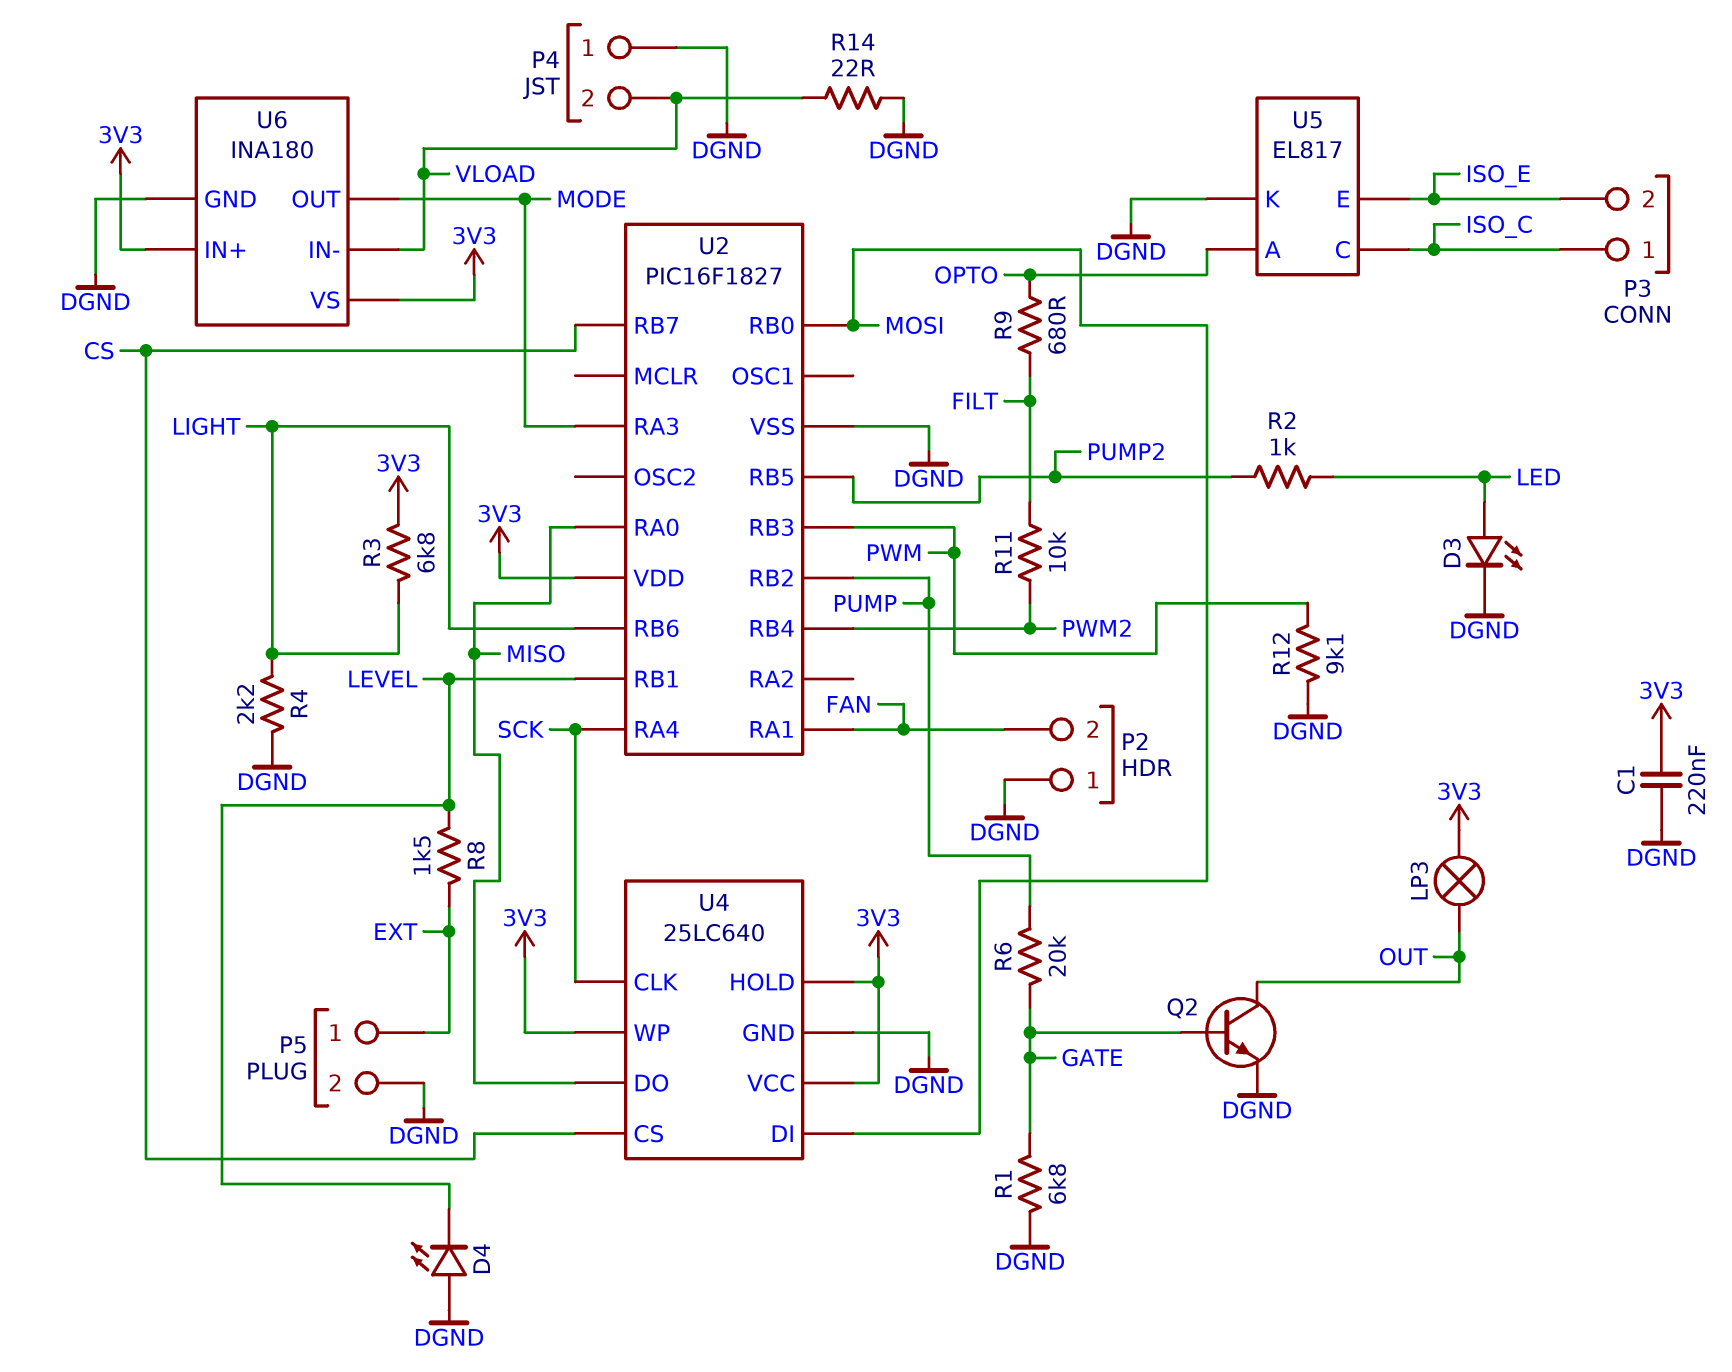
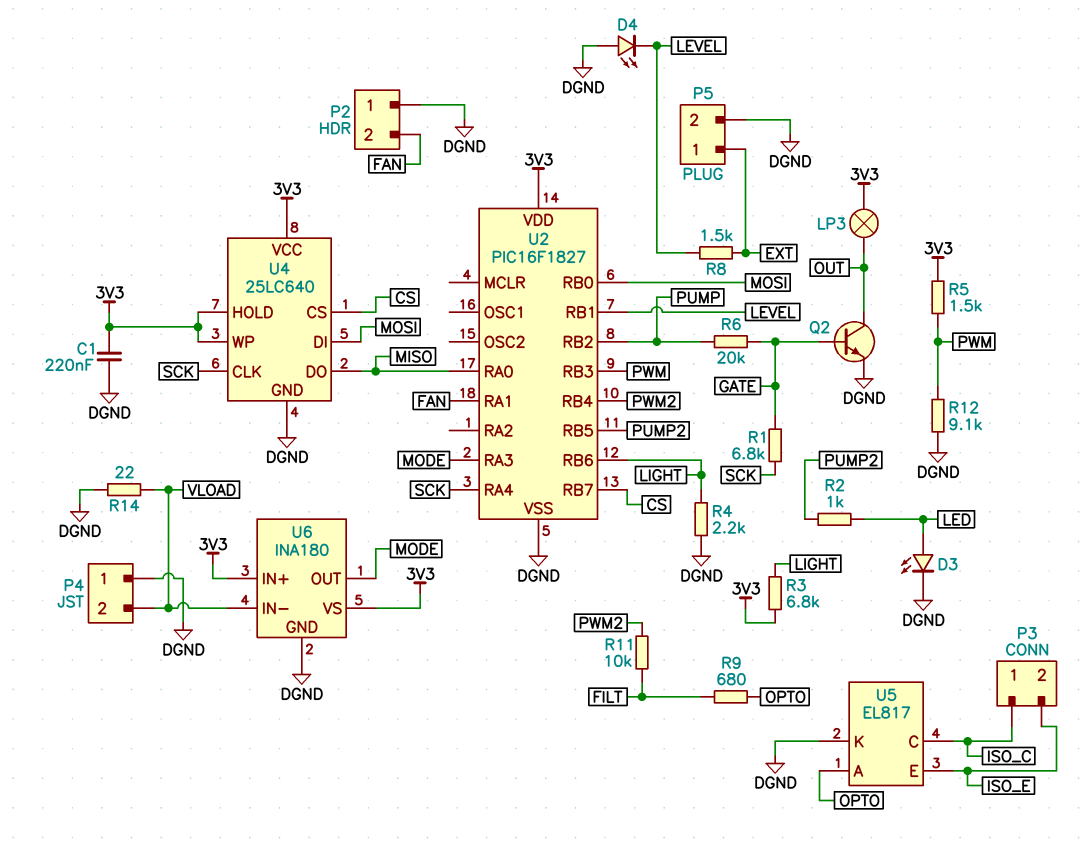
R1: 6.8k (DGND, GATE) -> 6.8k (GATE, SCK)
R5: none -> 1.5k (3V3, PWM)

